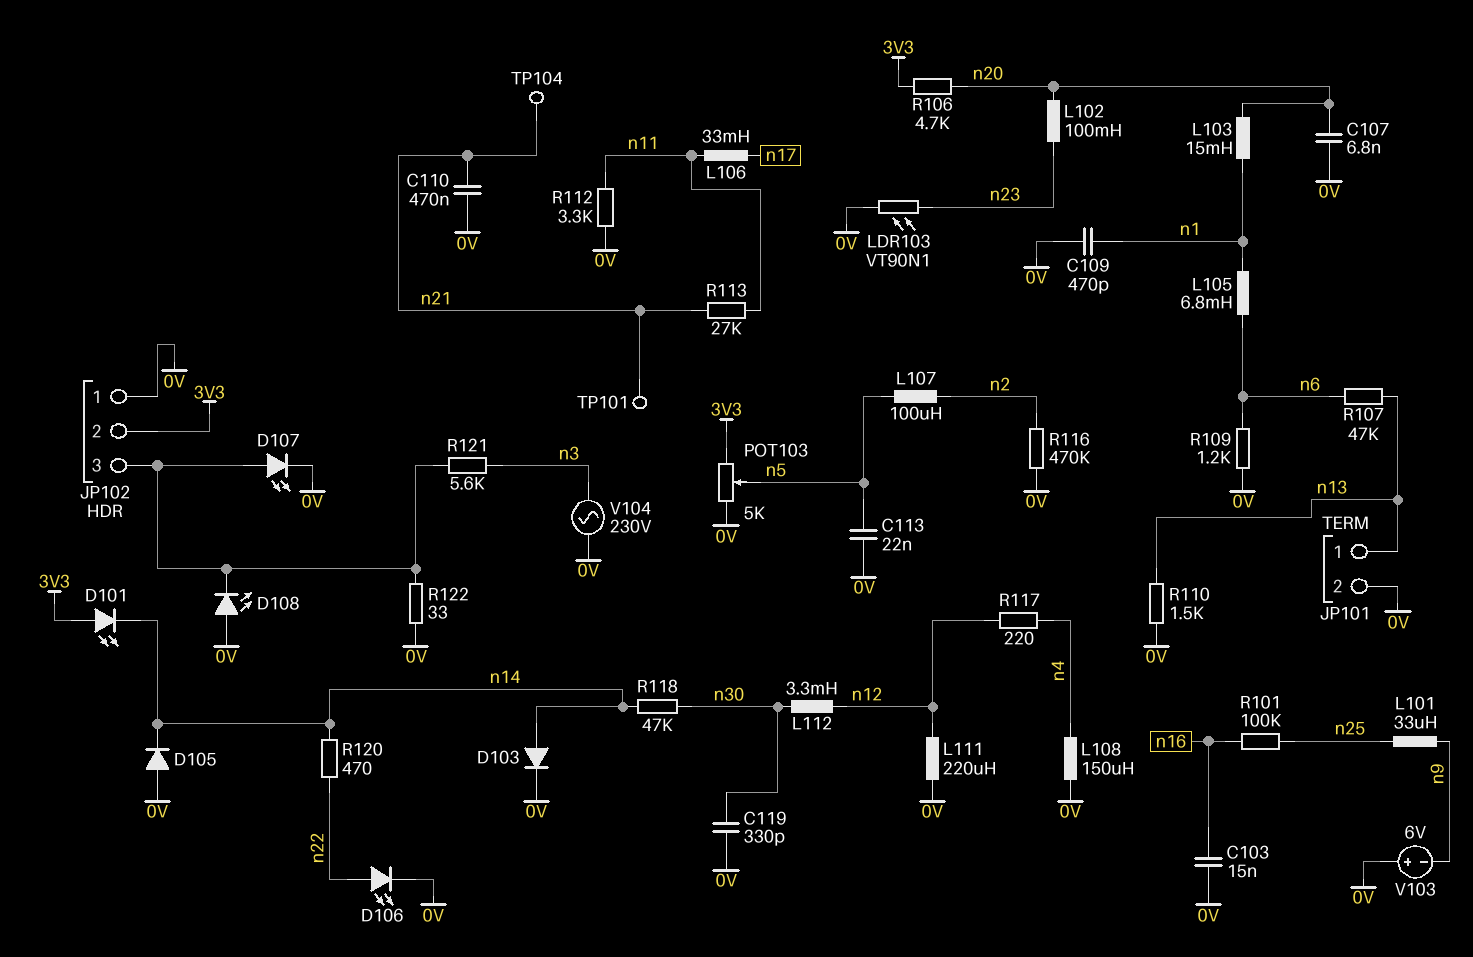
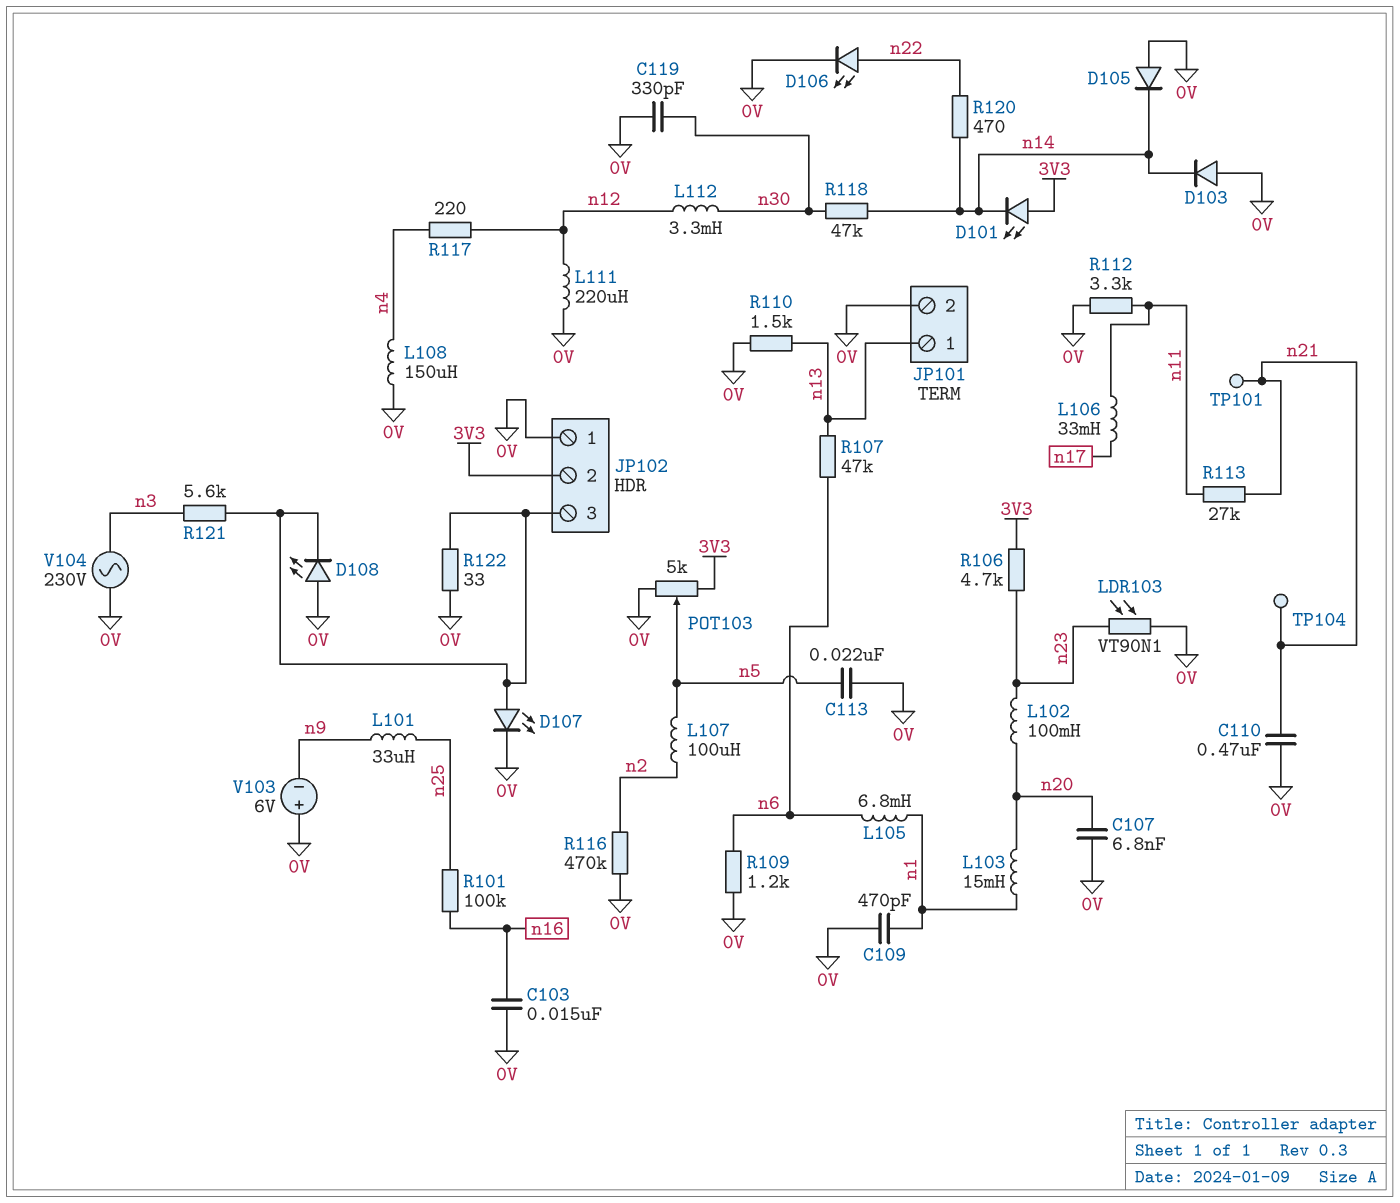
D103: diode (A n14, K 0V) -> diode (A 0V, K n14)
R106: 4.7k (3V3, n20) -> 4.7k (3V3, n23)

